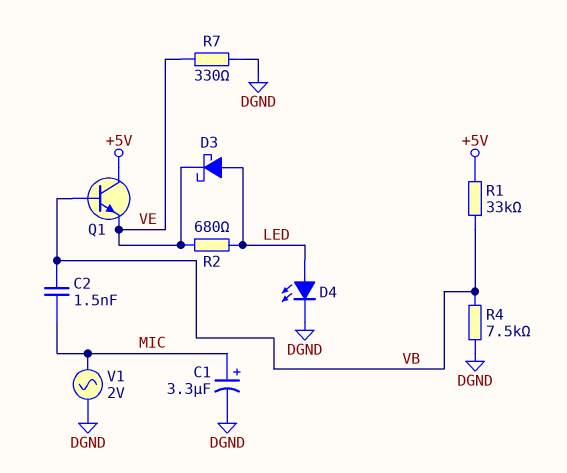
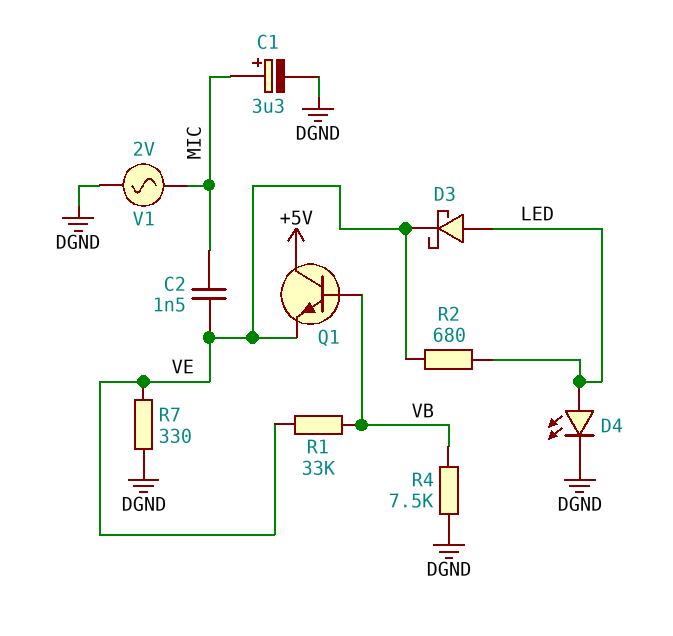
C2: 1.5nF (MIC, VB) -> 1.5nF (MIC, VE)
R1: 33k (+5V, VB) -> 33k (VB, VE)

